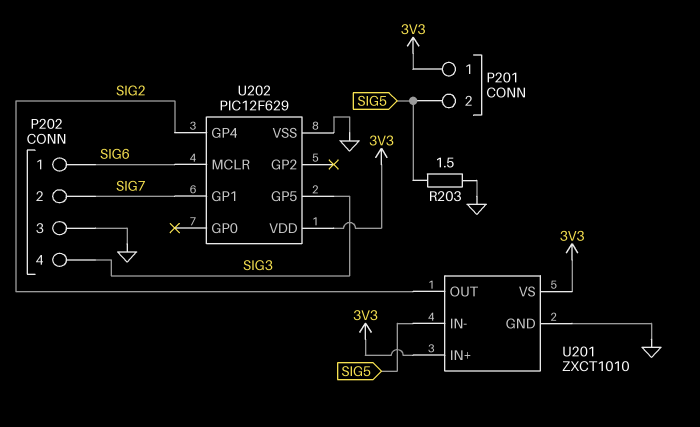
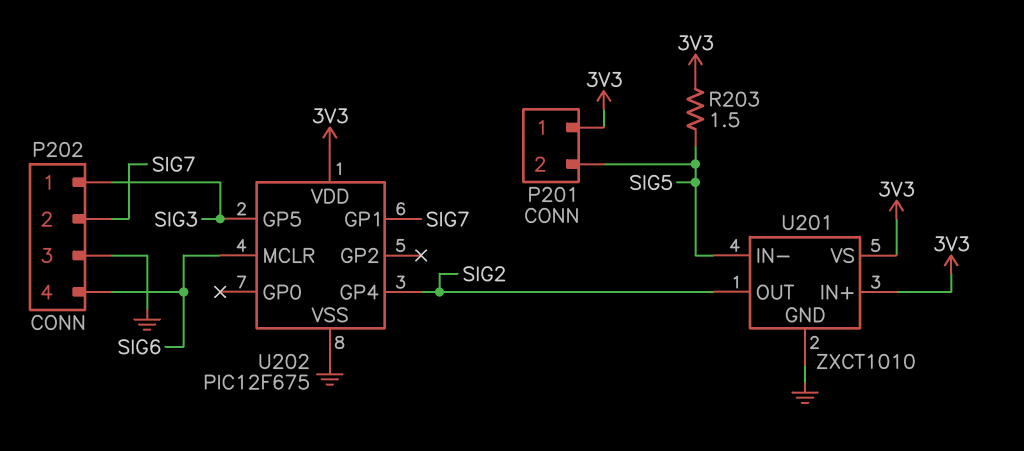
P202 pin 1: SIG6 -> SIG3
P202 pin 4: SIG3 -> SIG6
R203: 1.5 (GND, SIG5) -> 1.5 (3V3, SIG5)
U202: PIC12F629 -> PIC12F675

